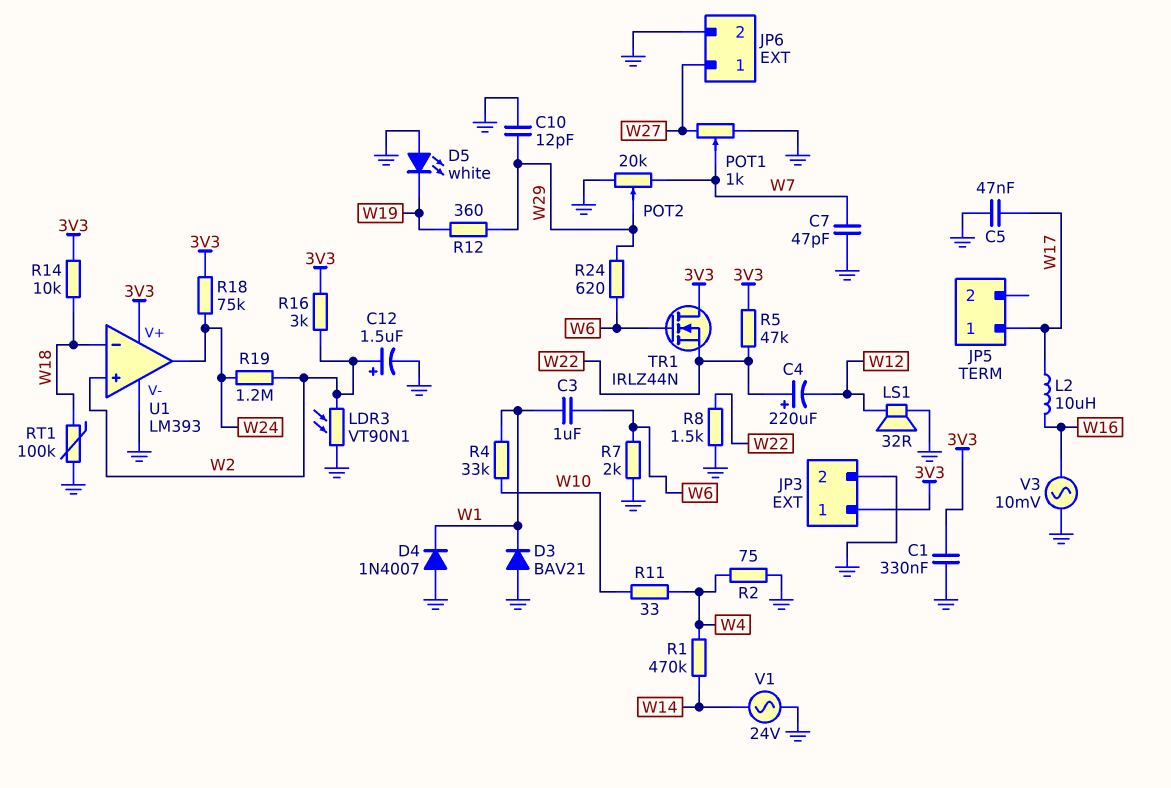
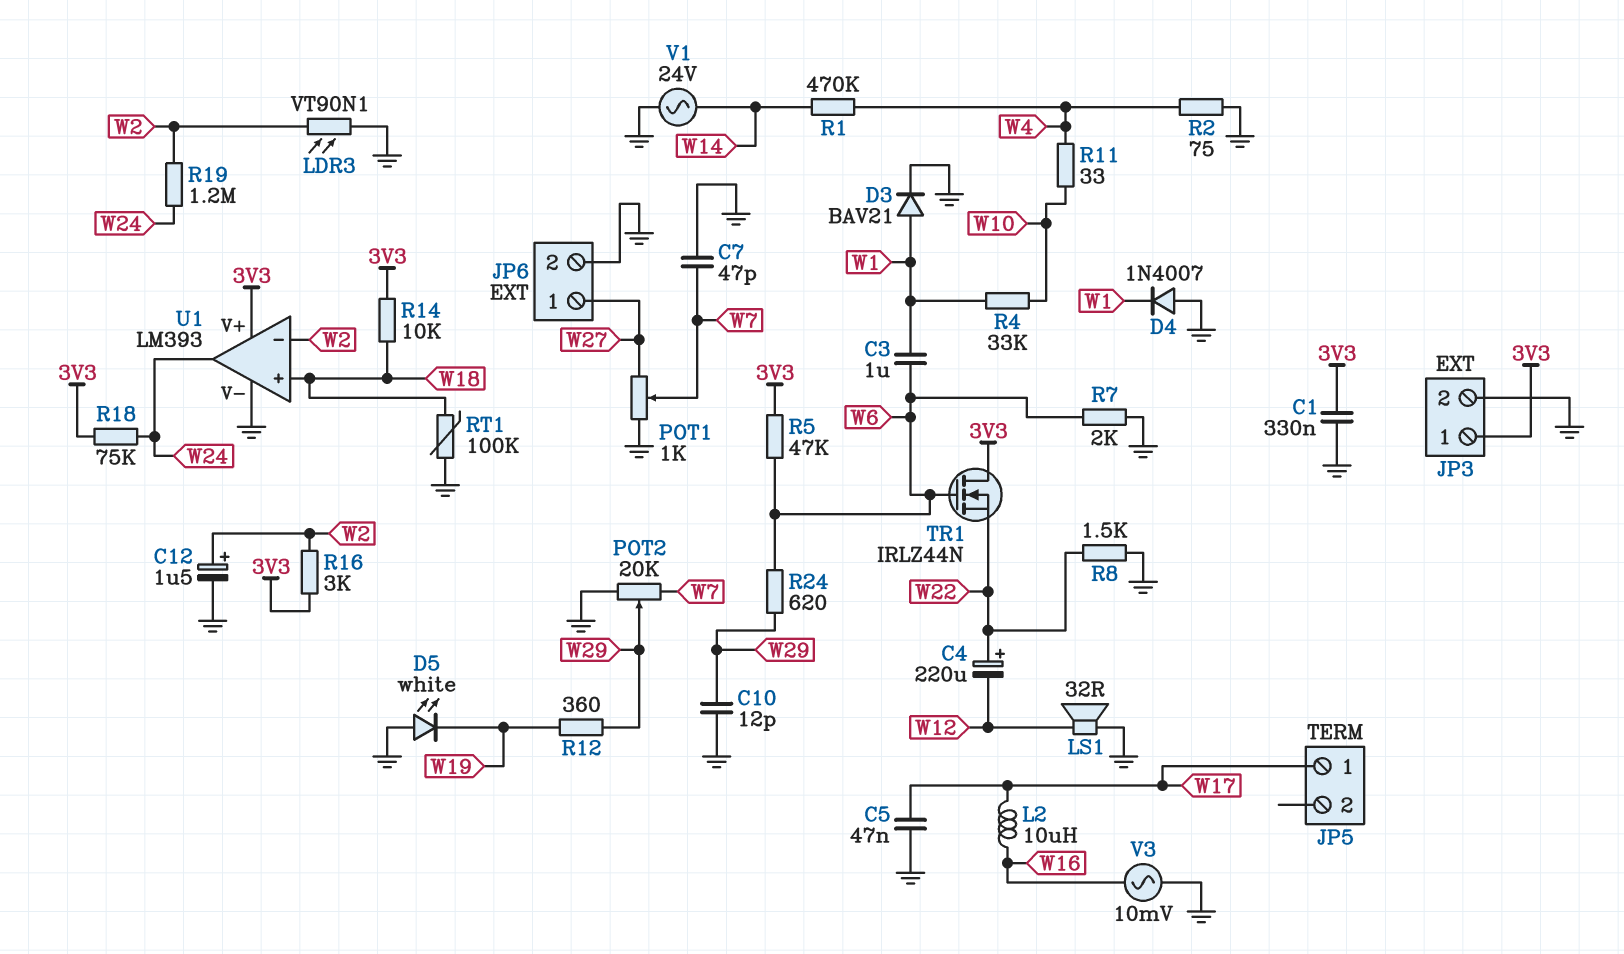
D3: diode BAV21 (A GND, K W1) -> diode BAV21 (A W1, K GND)
R5: 47k (3V3, W22) -> 47k (3V3, W6)
U1 pin in+: W2 -> W18
U1 pin in-: W18 -> W2

